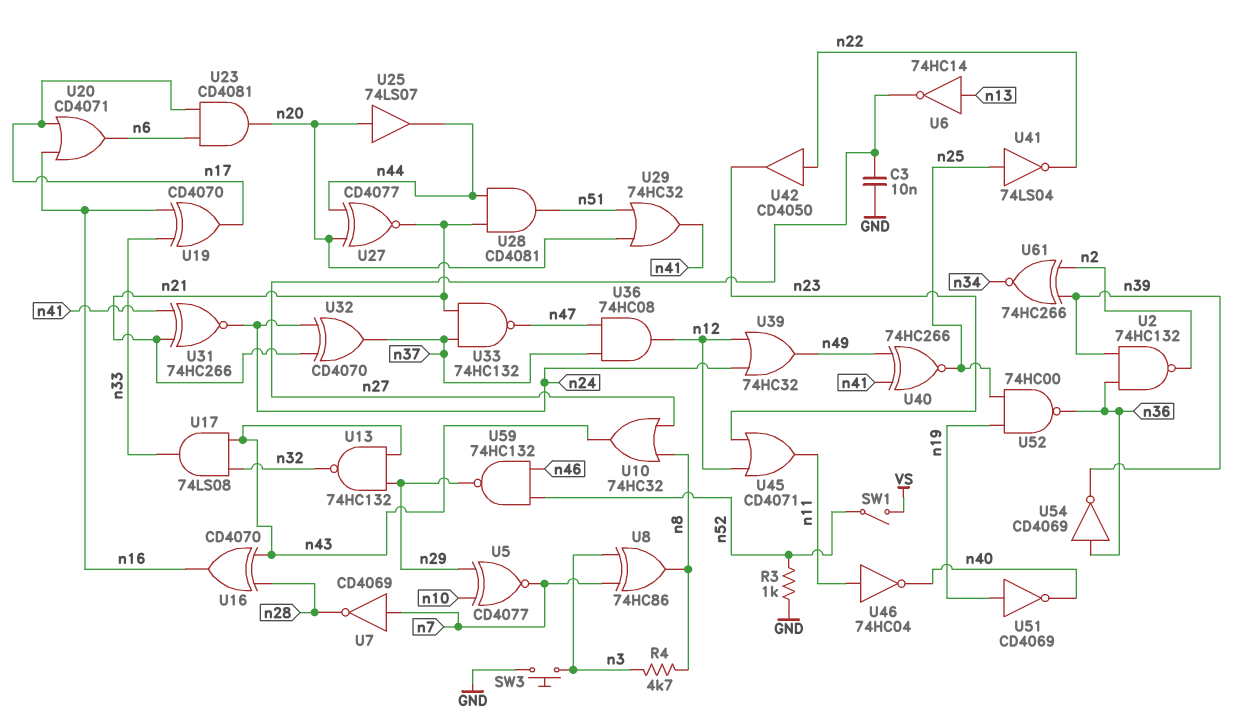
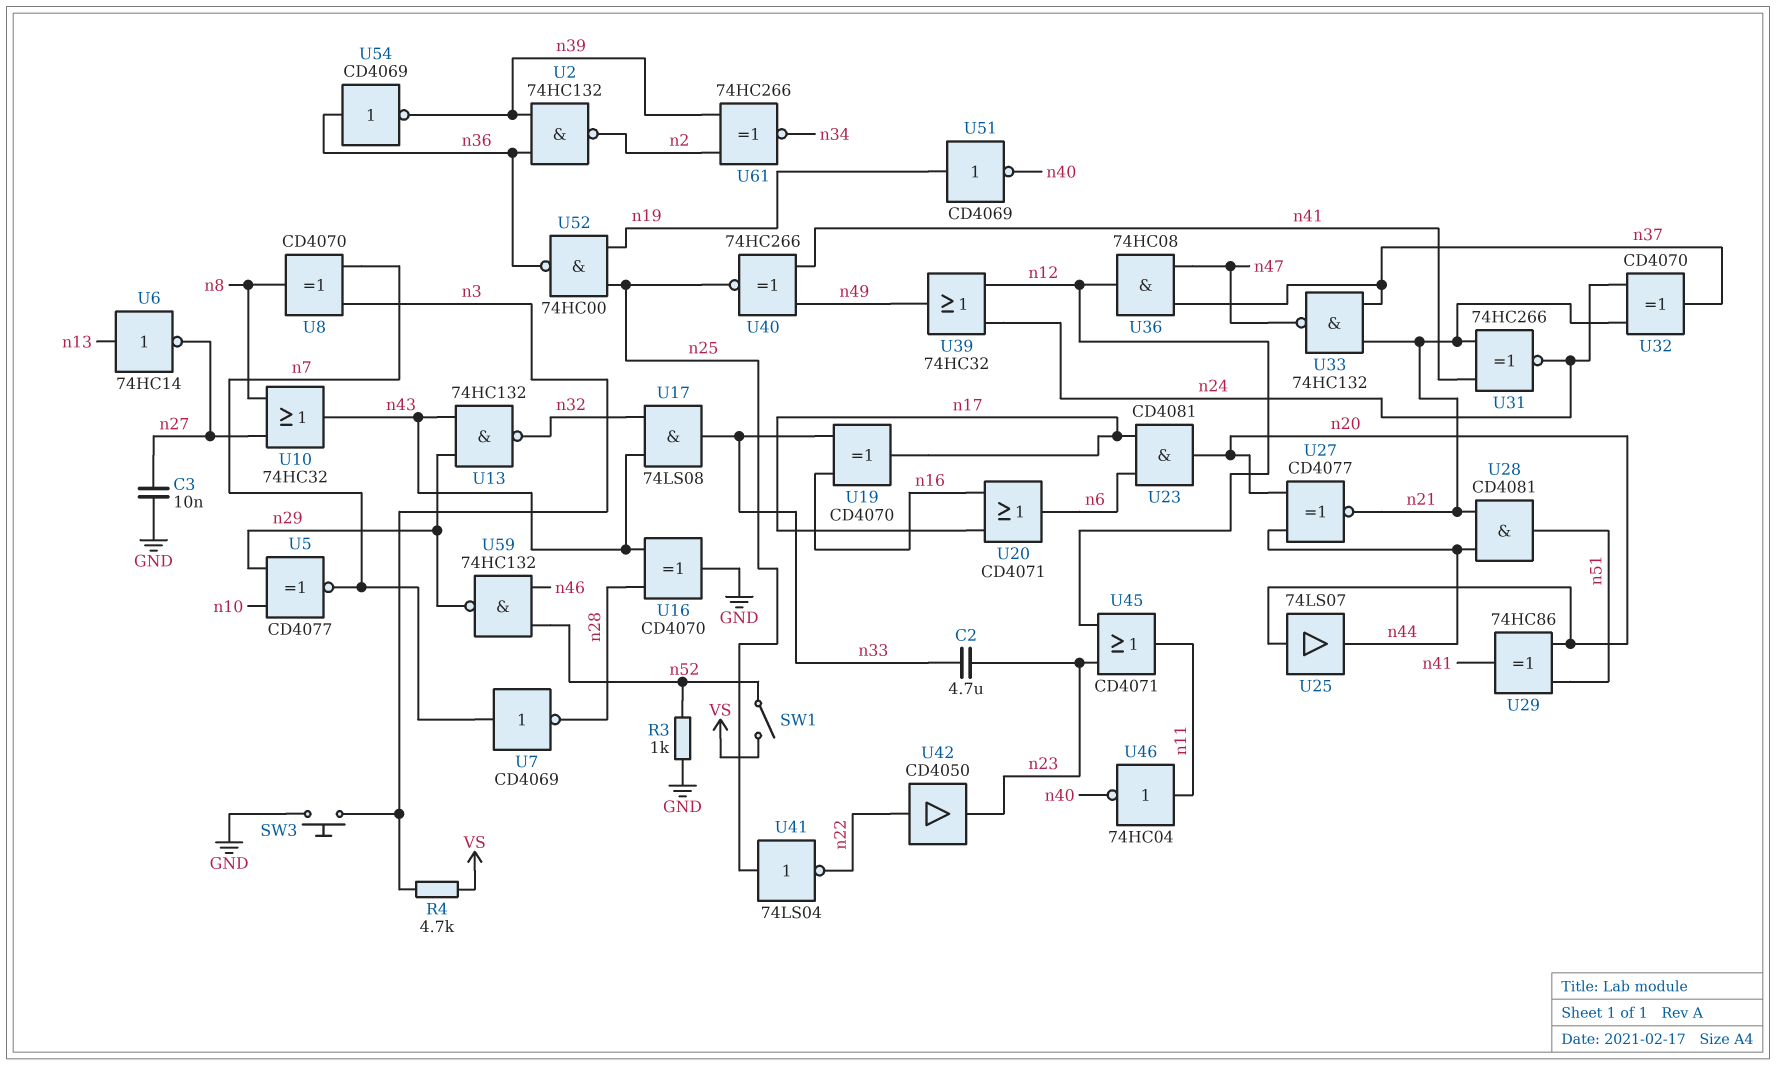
C2: none -> 4.7uF (n23, n33)
R4: 4.7k (n3, n8) -> 4.7k (VS, n3)
U8: XOR 74HC86 (in n3, in n7, out n8) -> XOR CD4070 (in n3, in n7, out n8)
U16: XOR CD4070 (in n28, in n43, out n16) -> XOR CD4070 (in n28, in n43, out GND)
U29: OR 74HC32 (in n20, in n51, out n41) -> XOR 74HC86 (in n20, in n51, out n41)

